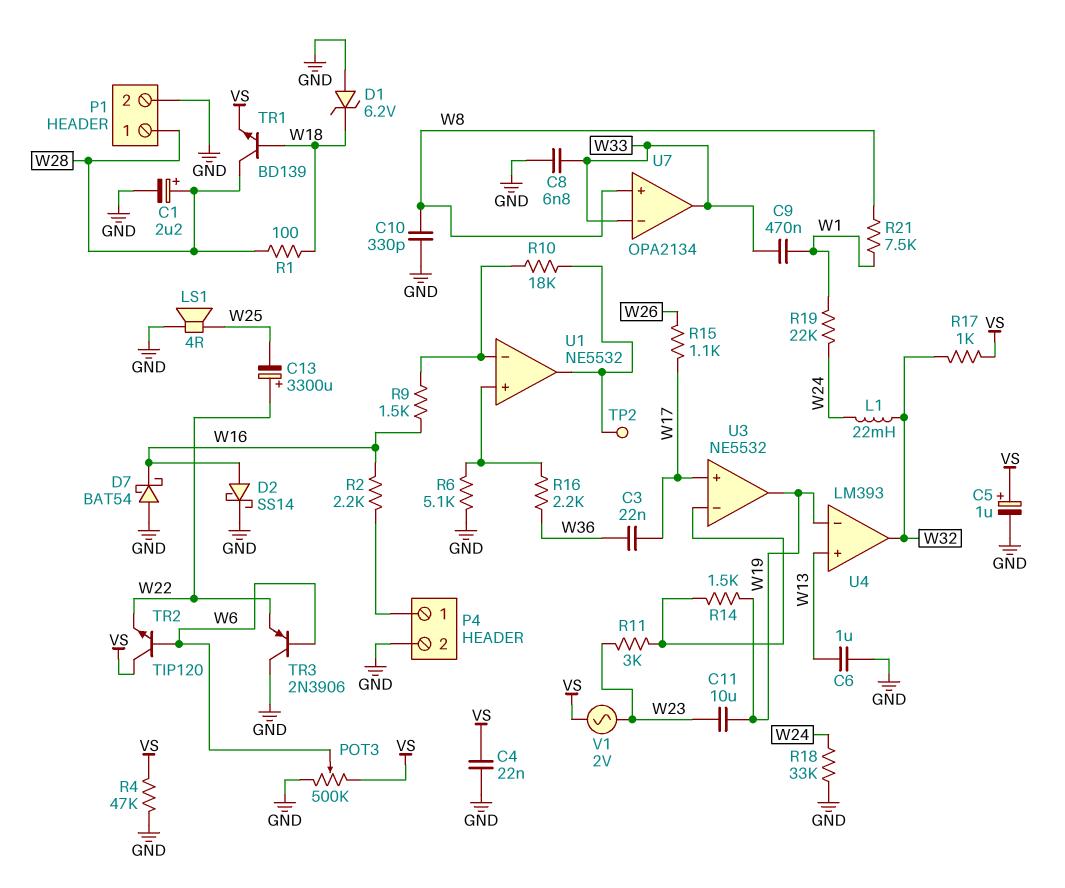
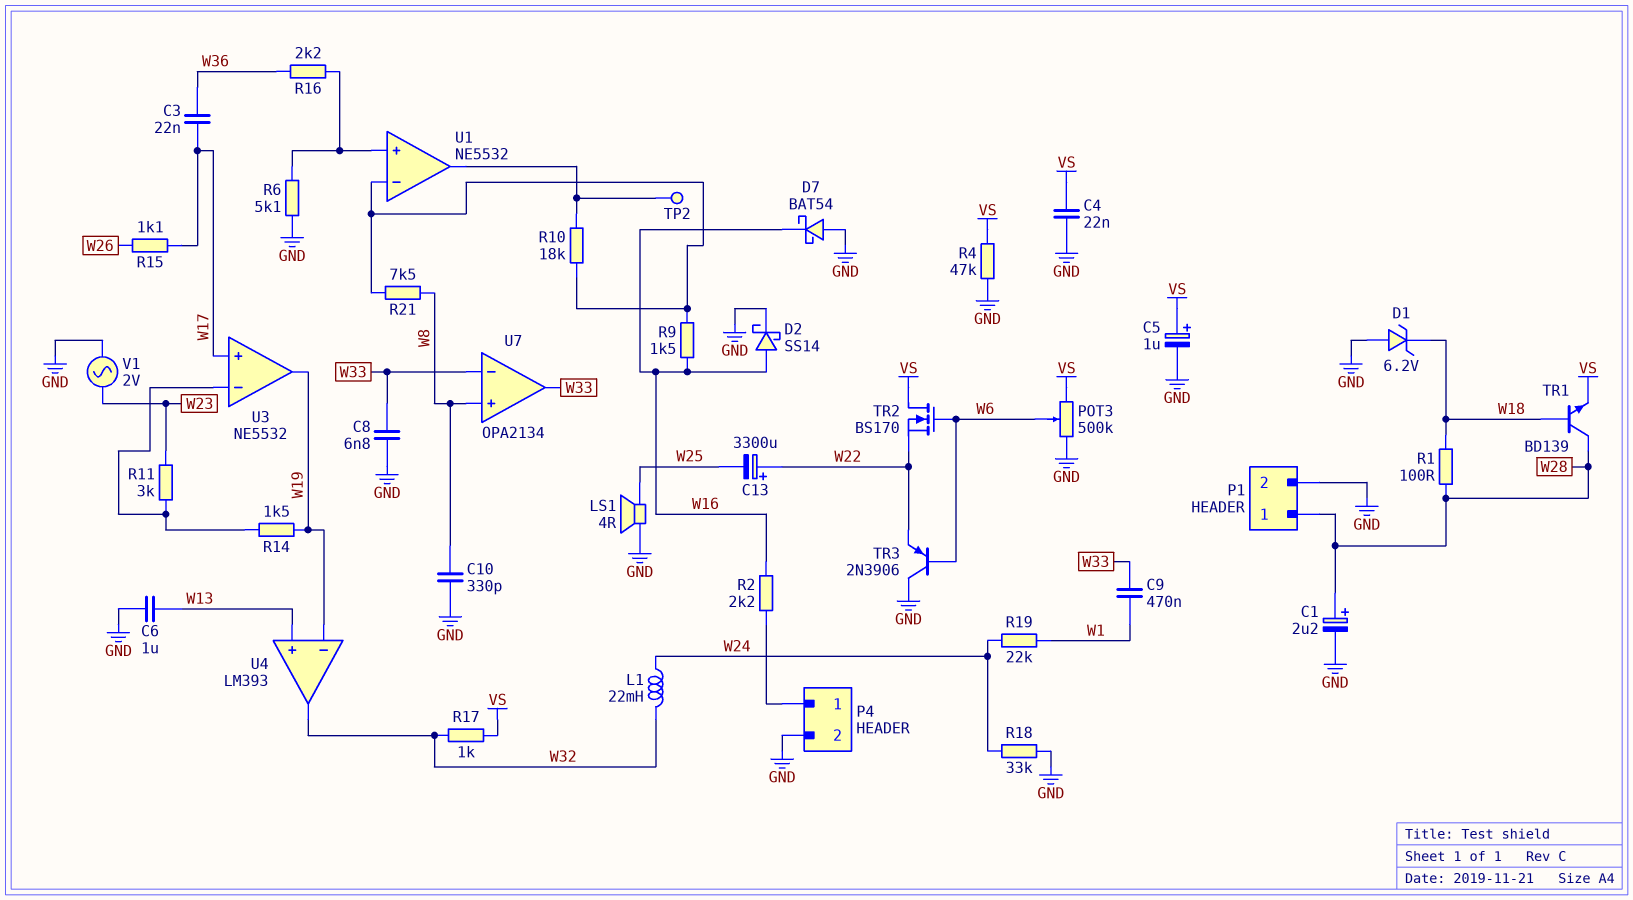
C11: 10uF (W19, W23) -> none
R21: 7.5k (W1, W8) -> 7.5k (U1/in-, W8)
TR2: NPN TIP120 (B W6, C VS, E W22) -> NMOS BS170 (G W6, D VS, S W22)
V1: AC 2V (VS, W23) -> AC 2V (GND, W23)

